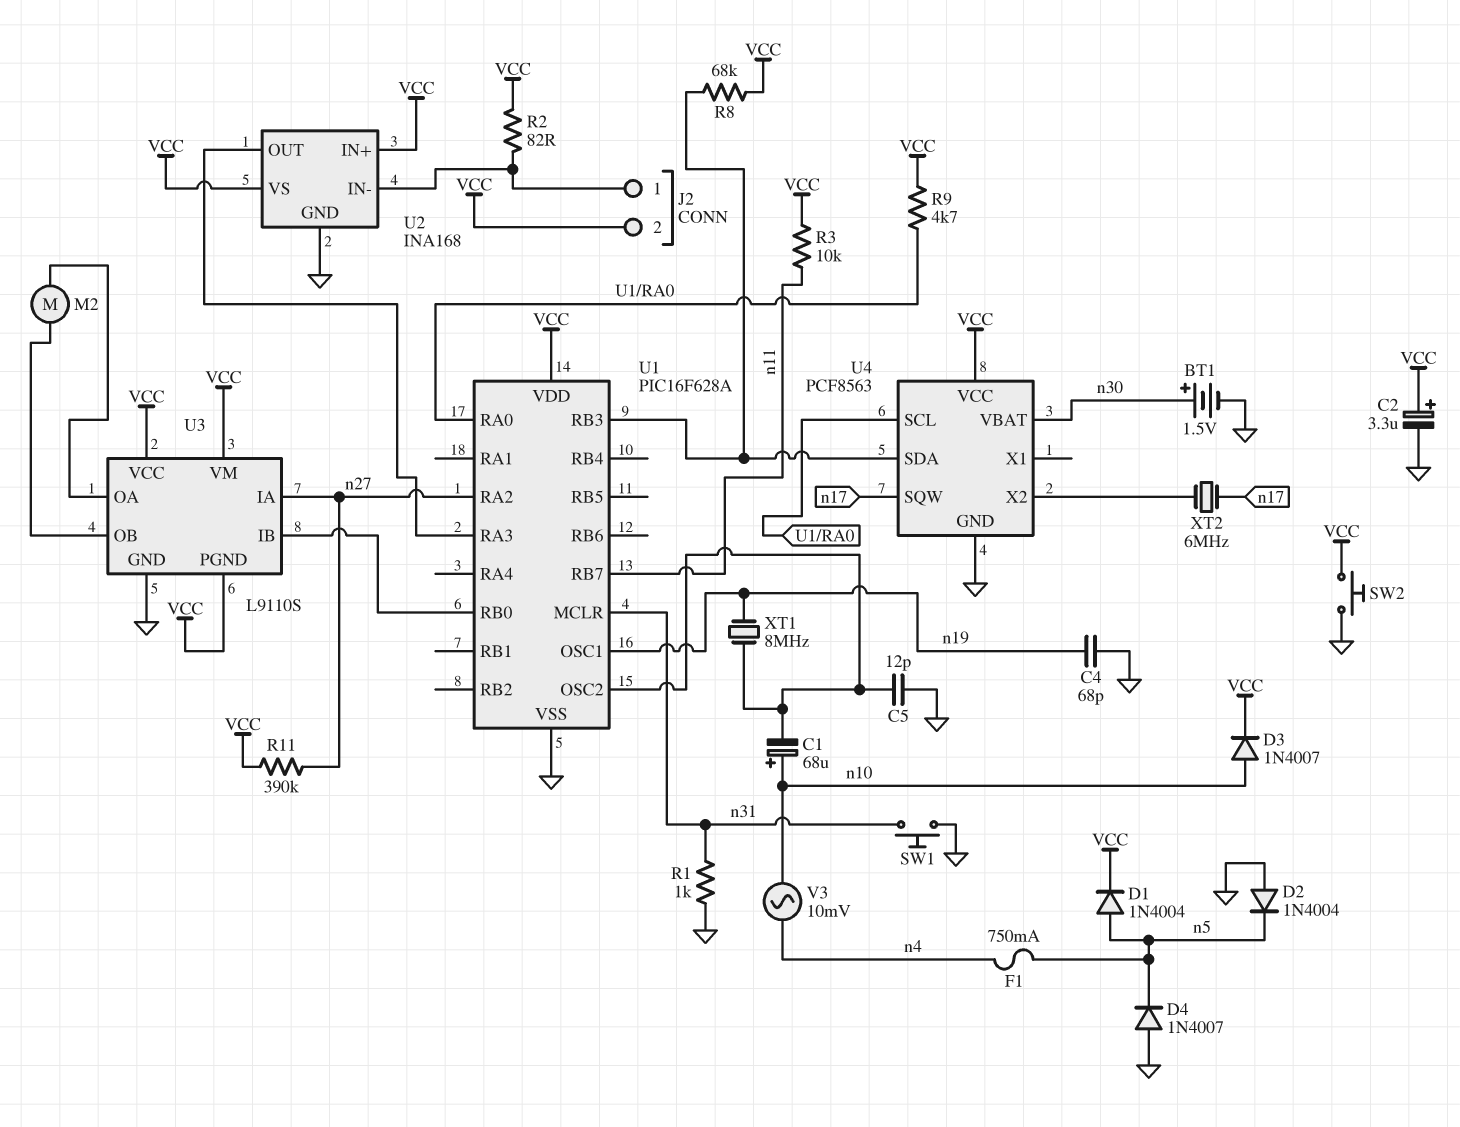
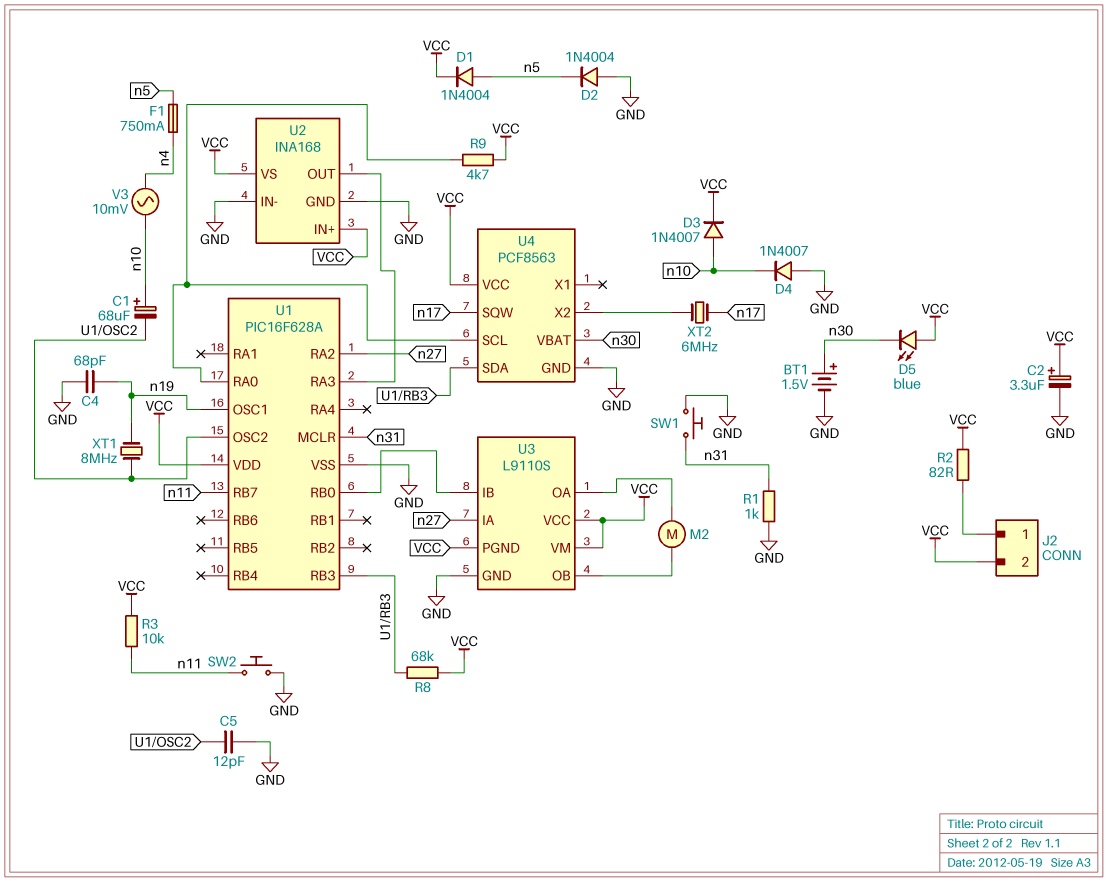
D4: diode 1N4007 (A GND, K n5) -> diode 1N4007 (A GND, K n10)
D5: none -> LED blue (A VCC, K n30)
R11: 390k (VCC, n27) -> none
SW2: button (GND, VCC) -> button (GND, n11)
U2 pin IN-: J2/1 -> GND

